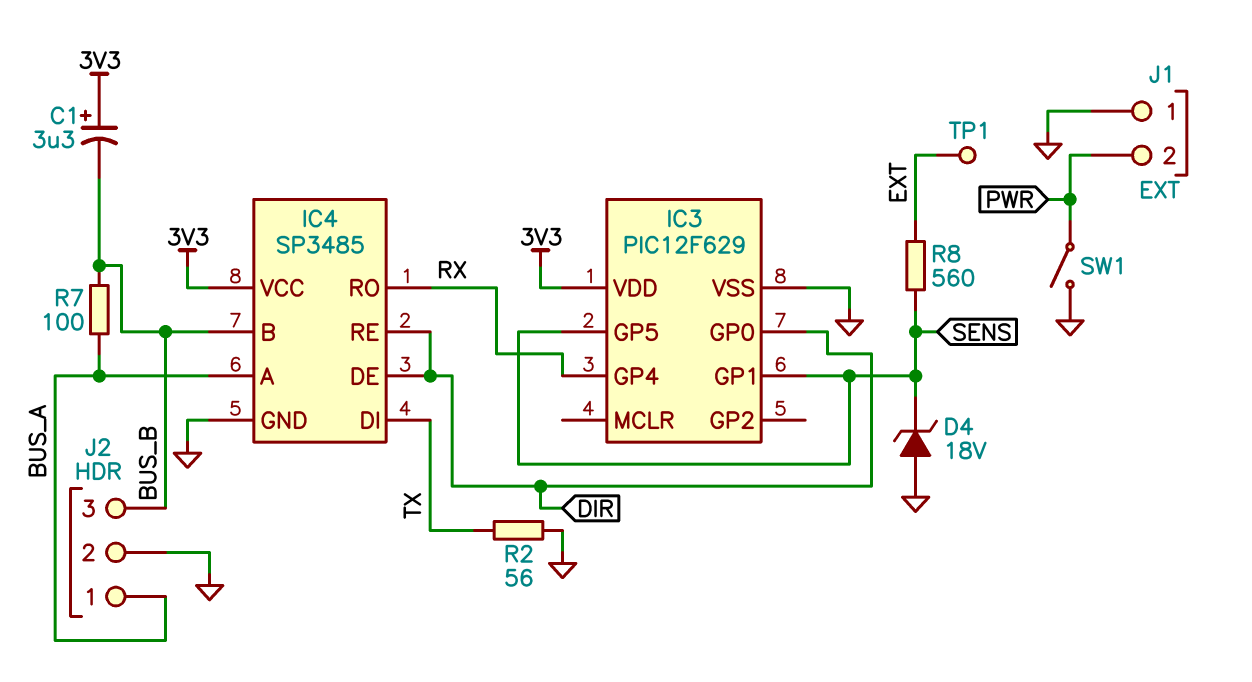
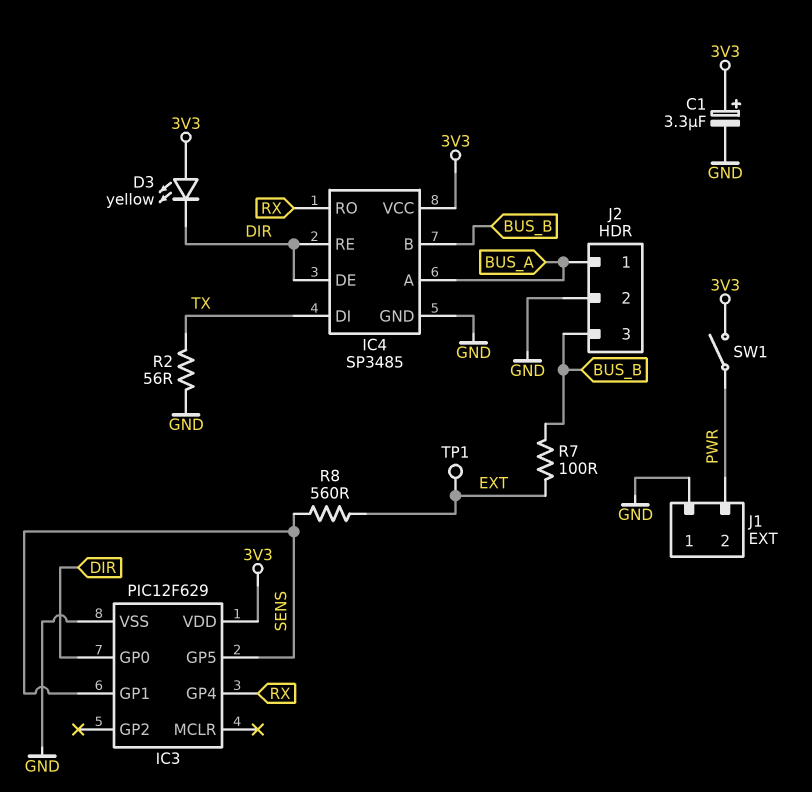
C1: 3.3uF (plus 3V3, minus BUS_B) -> 3.3uF (plus 3V3, minus GND)
D3: none -> LED yellow (A 3V3, K DIR)
D4: zener 18V (A GND, K SENS) -> none
R7: 100 (BUS_A, BUS_B) -> 100 (BUS_B, EXT)
SW1: switch (GND, PWR) -> switch (3V3, PWR)

